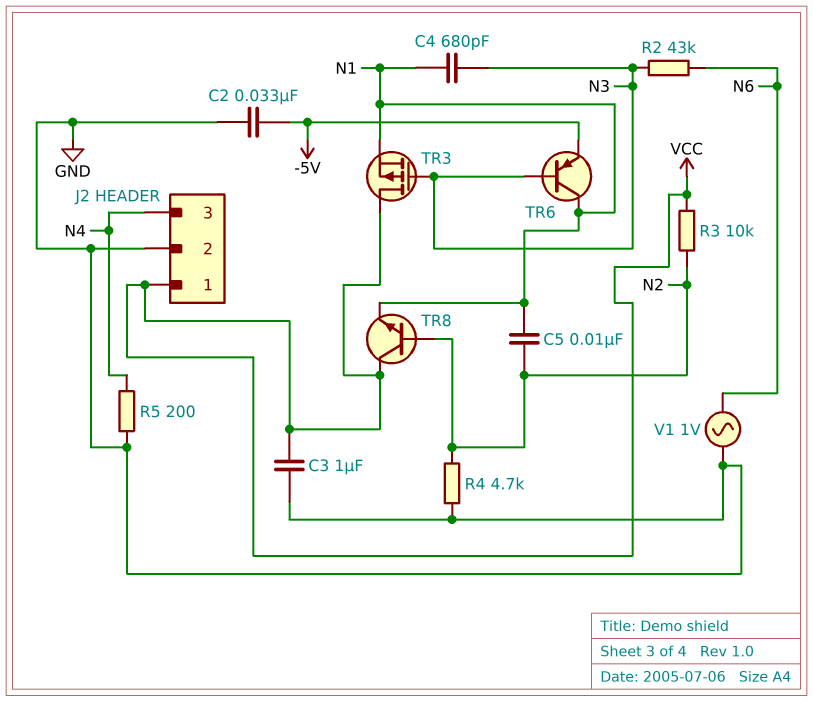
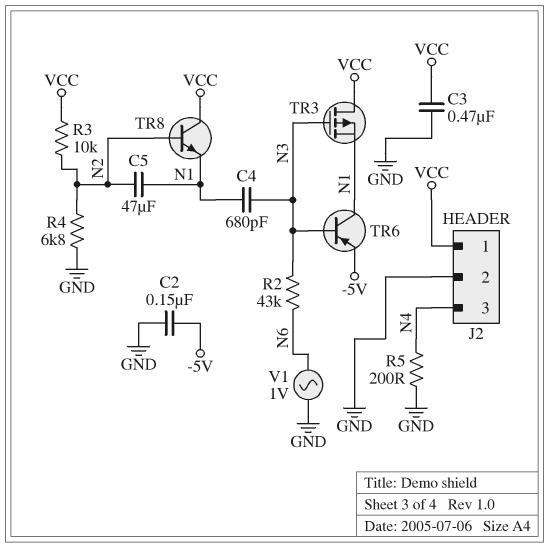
C2: 33nF (-5V, GND) -> 150nF (-5V, GND)
C3: 1uF (GND, VCC) -> 470nF (GND, VCC)
C5: 10nF (N1, N2) -> 47uF (N1, N2)
R4: 4.7k (GND, N2) -> 6.8k (GND, N2)

